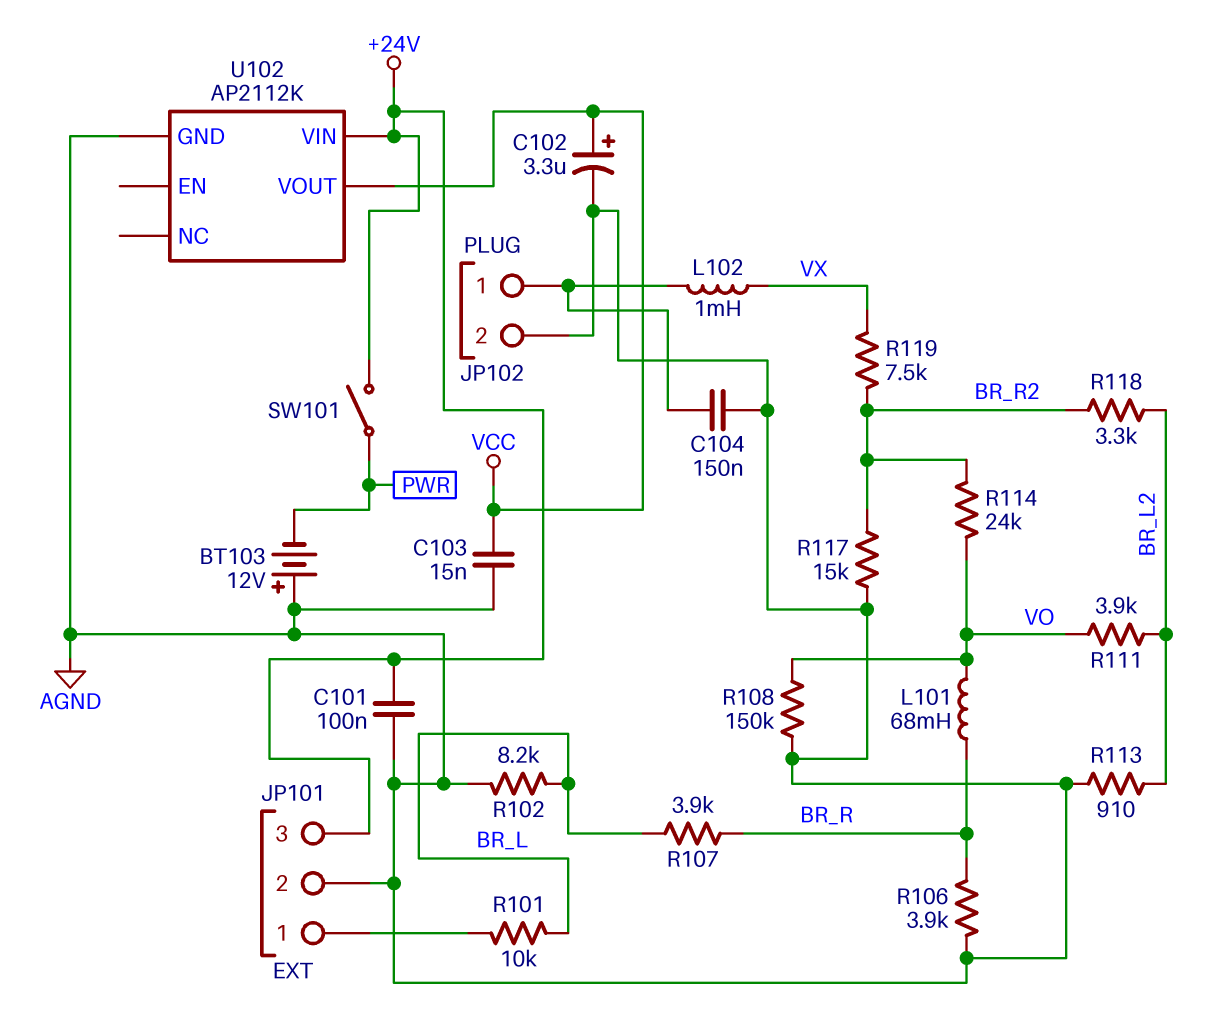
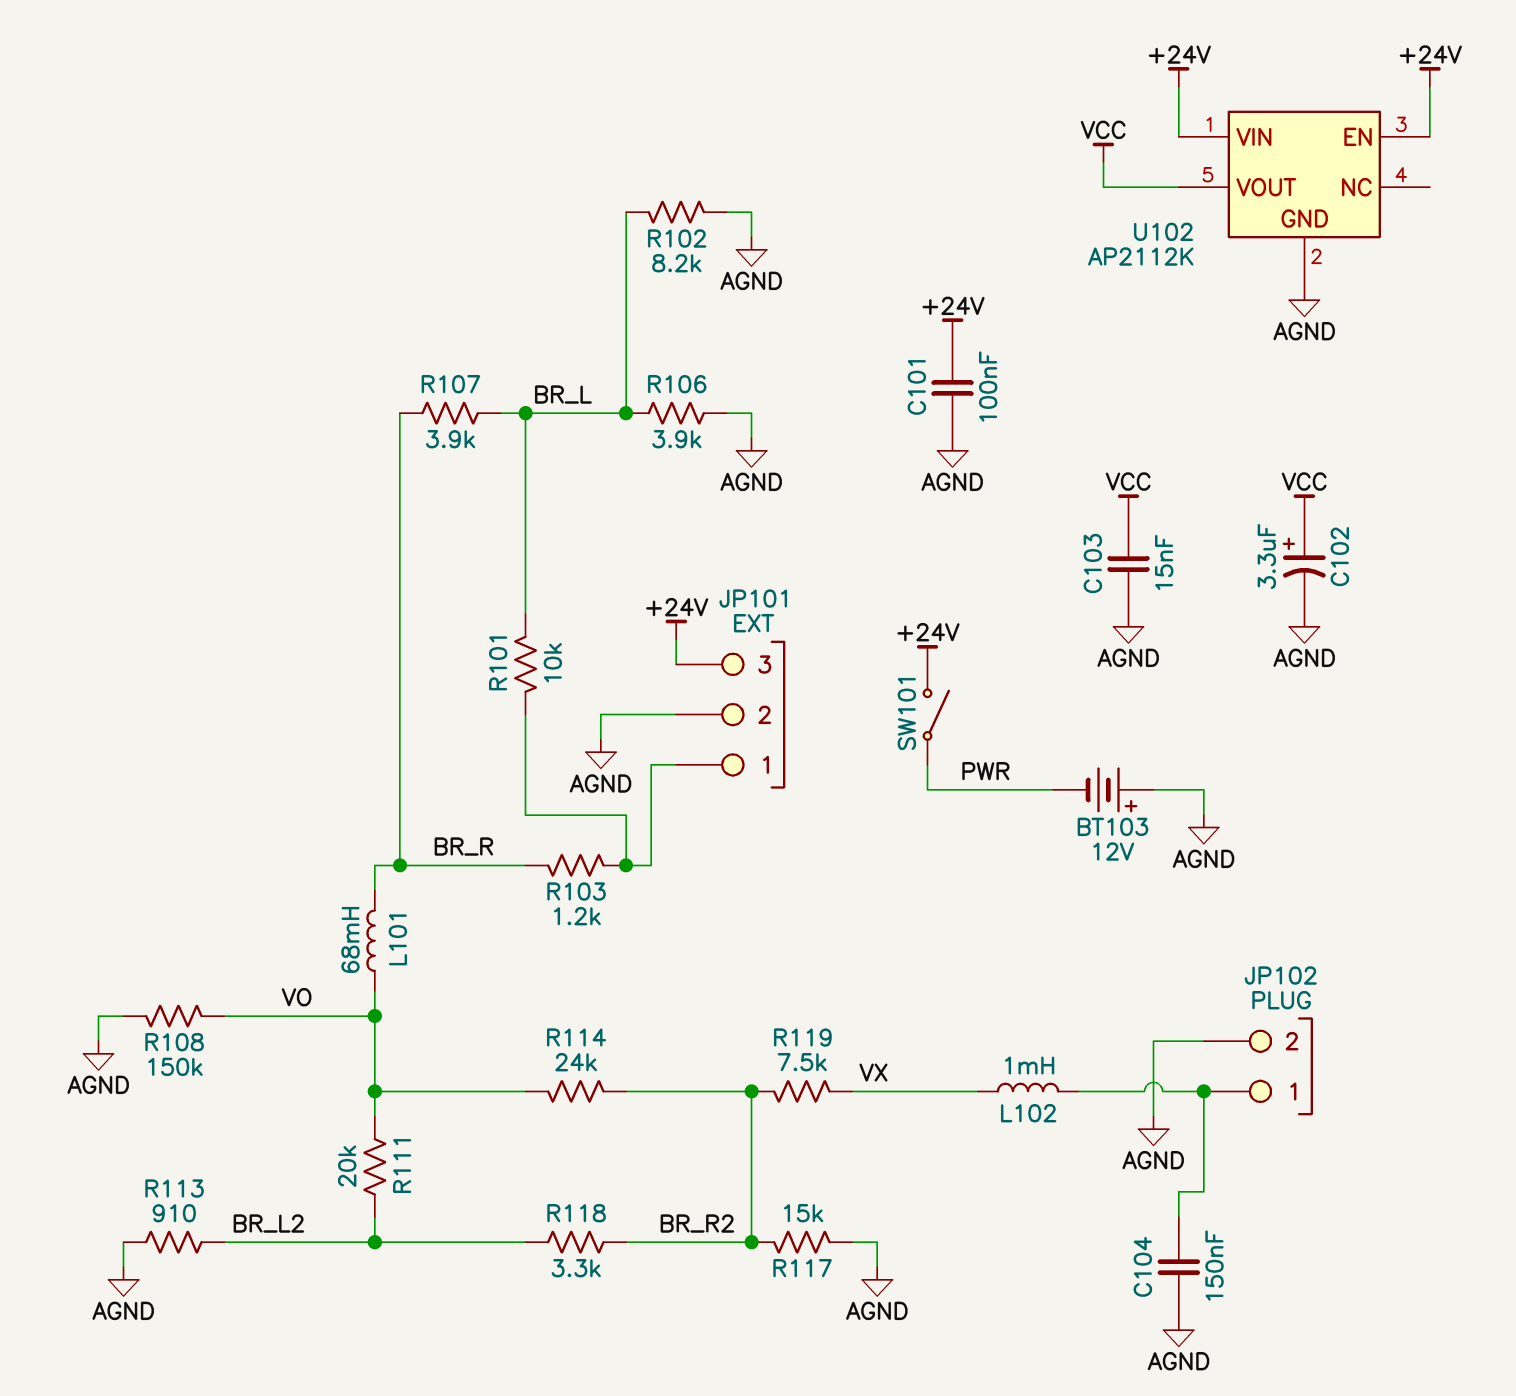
R103: none -> 1.2k (BR_R, JP101/1)
R106: 3.9k (AGND, BR_R) -> 3.9k (AGND, BR_L)
R111: 3.9k (BR_L2, VO) -> 20k (BR_L2, VO)
U102 pin EN: none -> +24V

